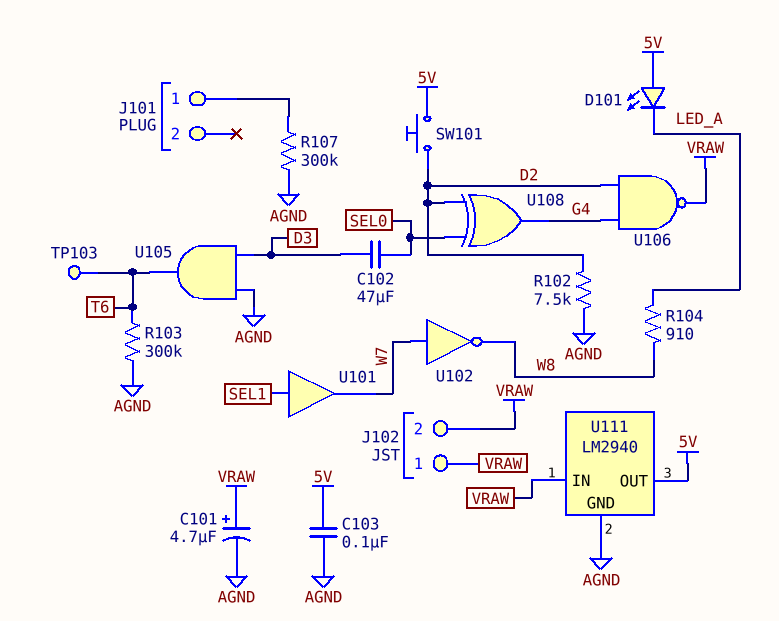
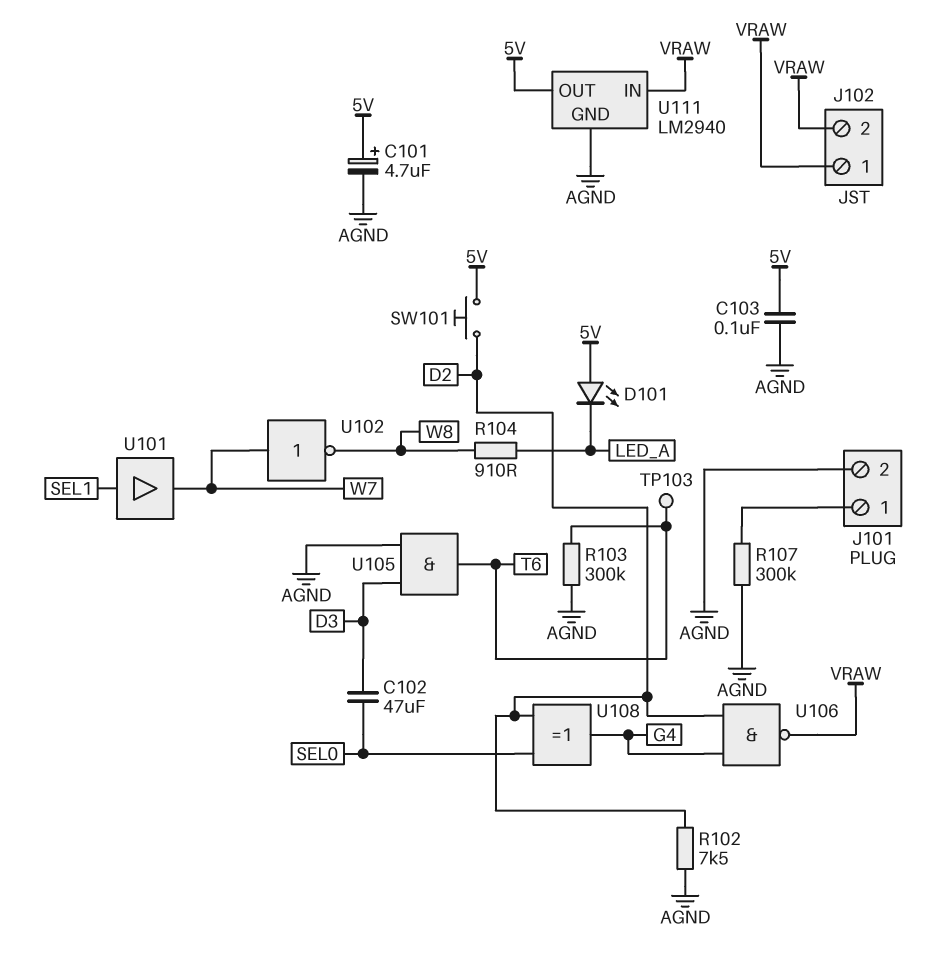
C101: 4.7uF (plus VRAW, minus AGND) -> 4.7uF (plus 5V, minus AGND)
J101 pin 2: none -> AGND

